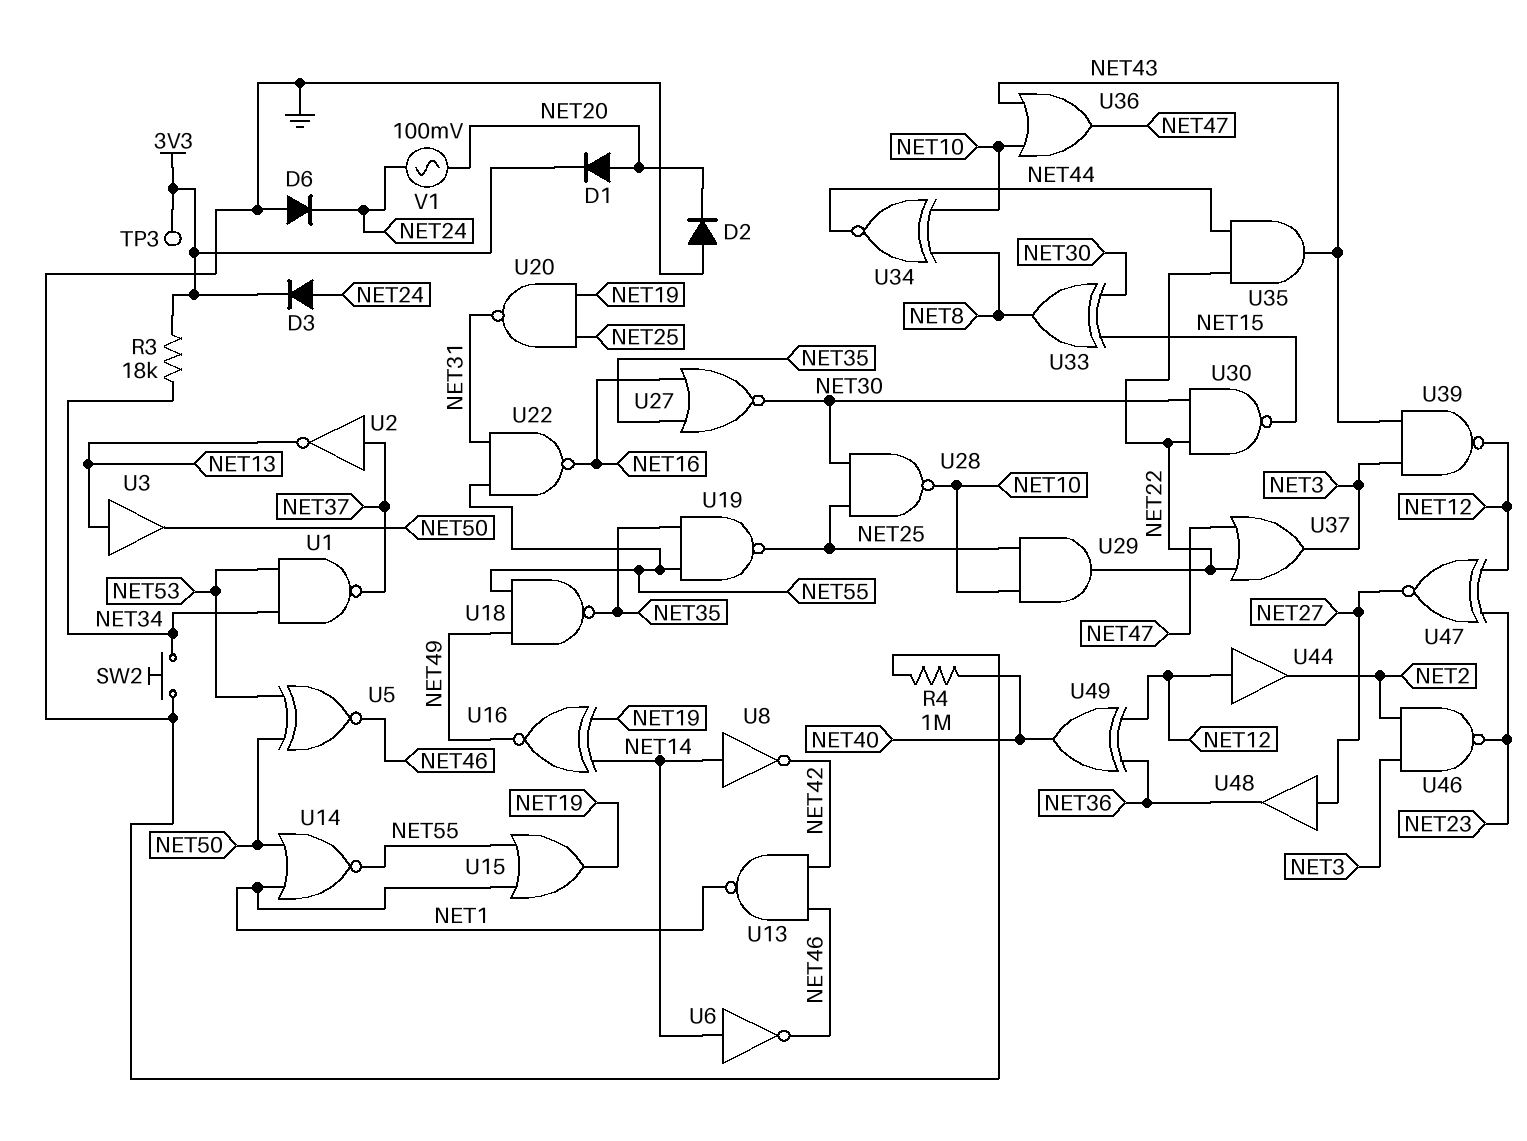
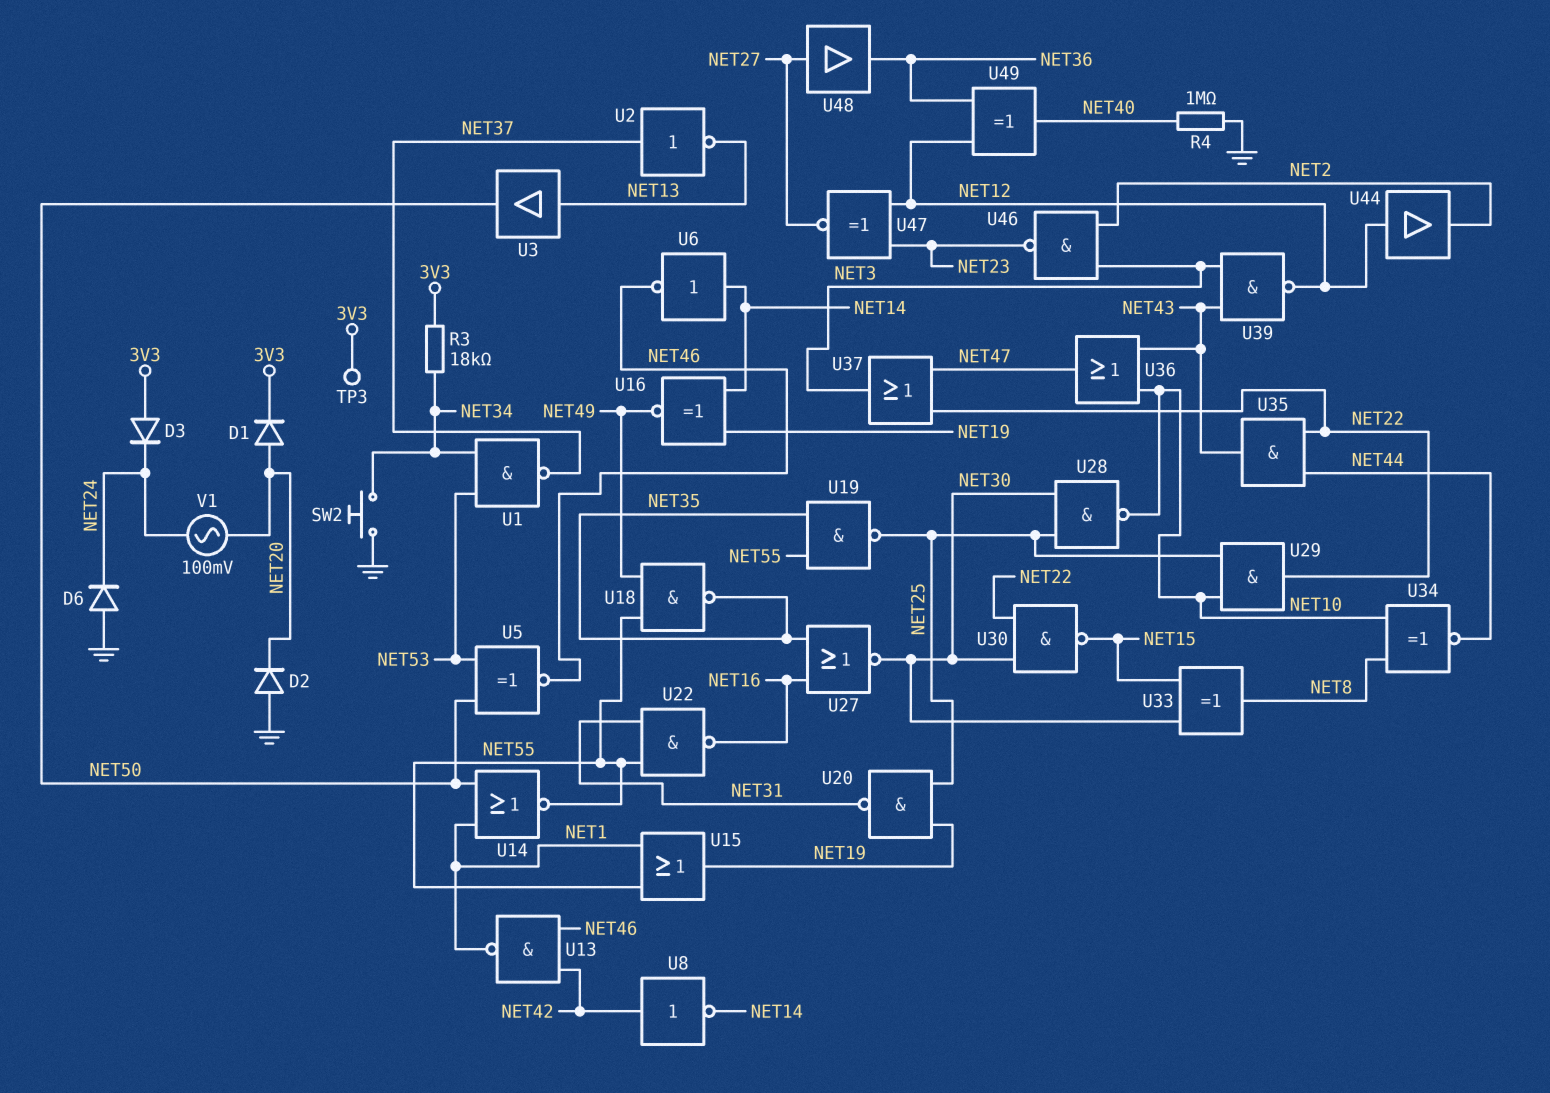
D3: diode (A NET24, K 3V3) -> diode (A 3V3, K NET24)
U8: NOT (in NET14, out NET42) -> NOT (in NET42, out NET14)

